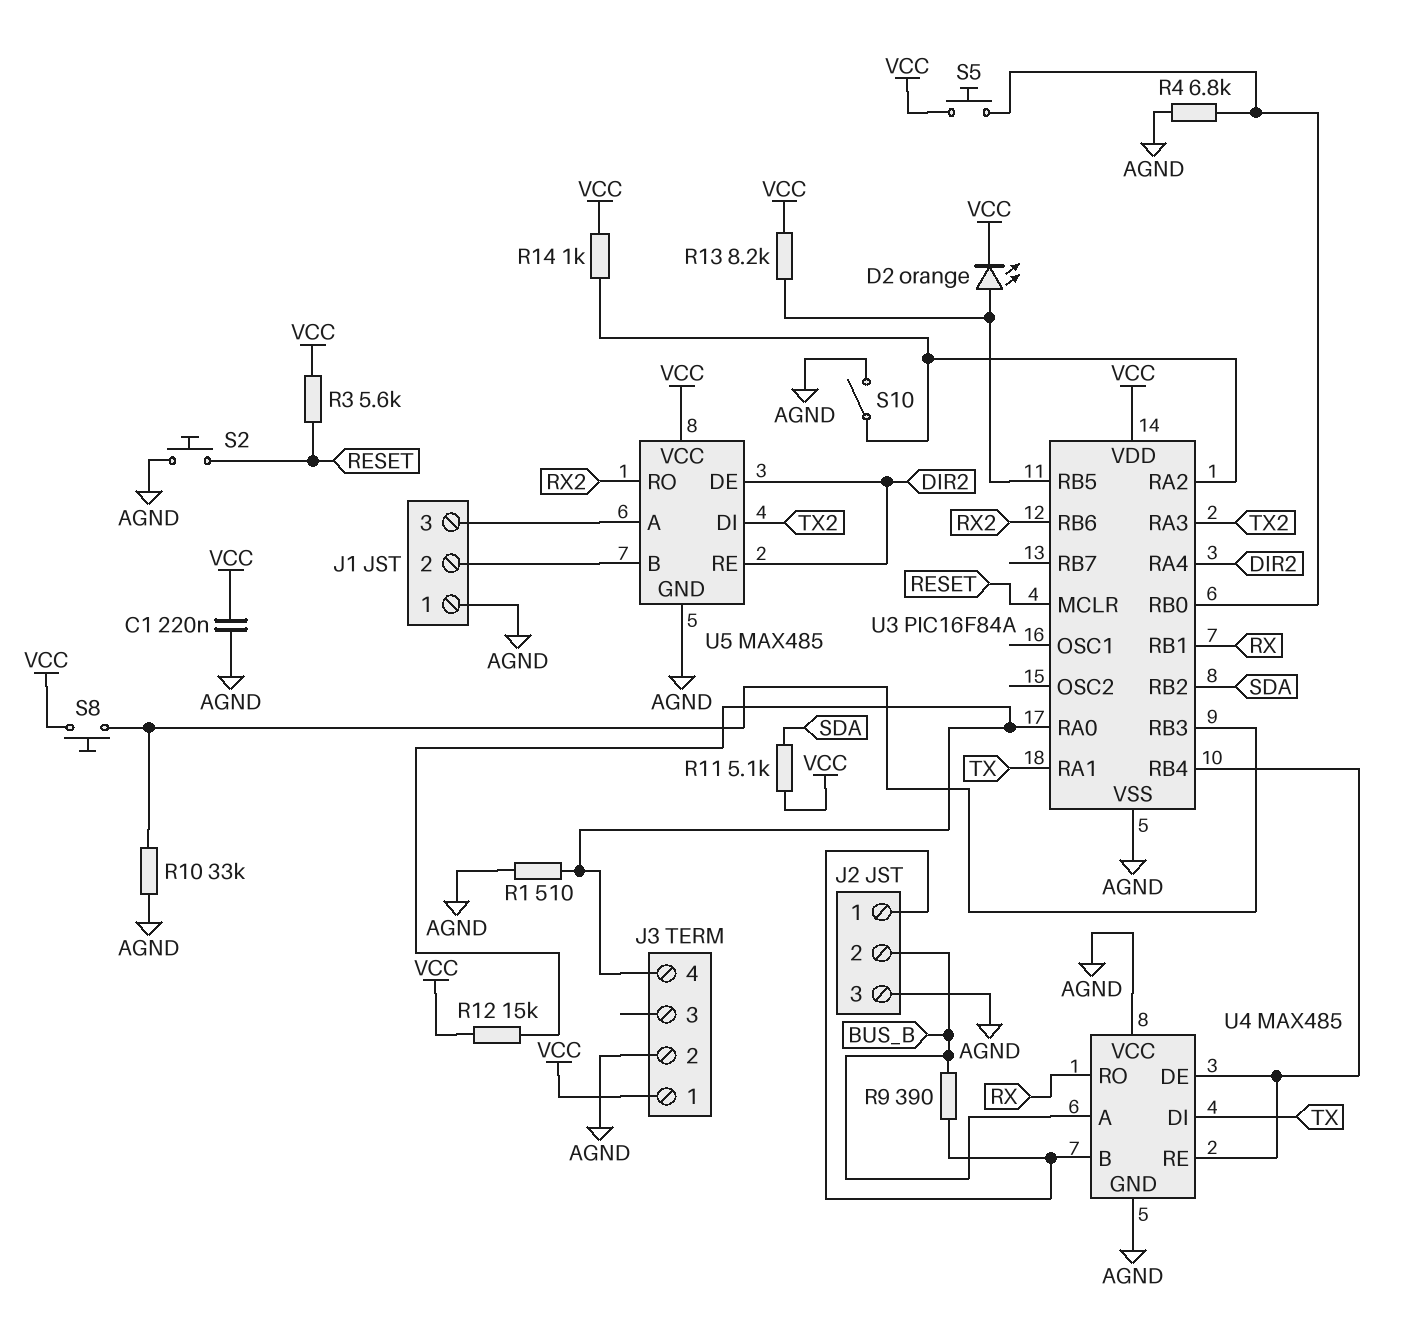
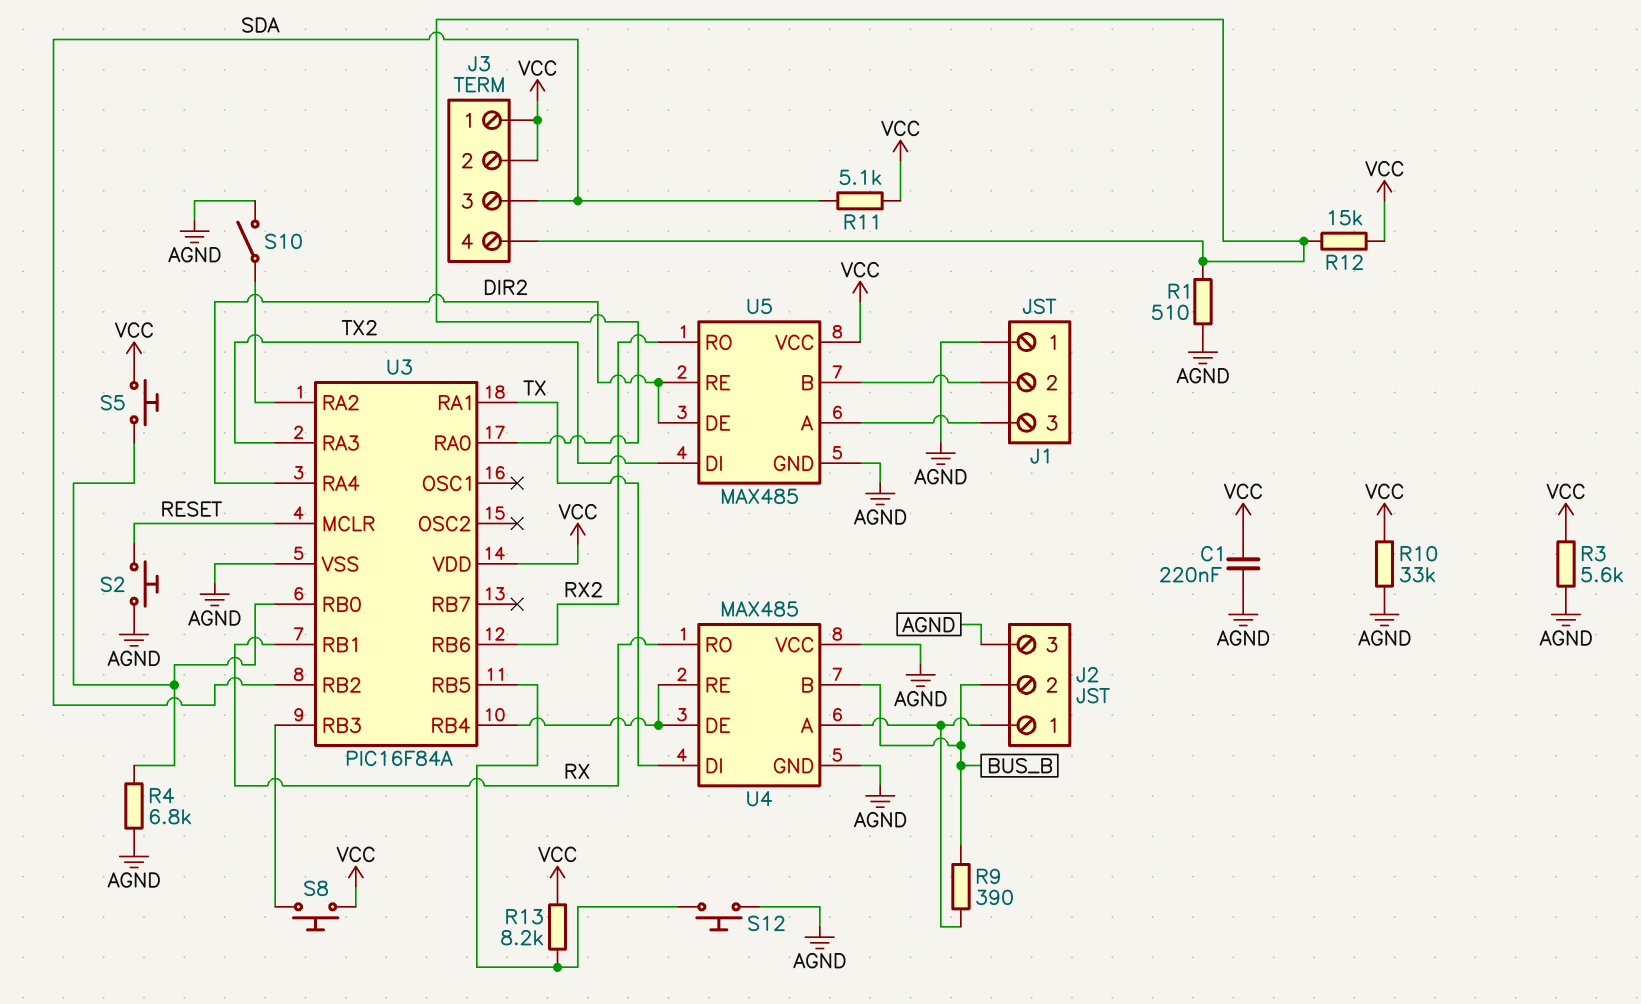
D2: LED orange (A U3/RB5, K VCC) -> none
J3 pin 2: AGND -> VCC
J3 pin 3: none -> SDA
R3: 5.6k (RESET, VCC) -> 5.6k (AGND, VCC)
R10: 33k (AGND, U3/RB3) -> 33k (AGND, VCC)
R14: 1k (U3/RA2, VCC) -> none
S12: none -> button (AGND, U3/RB5)
U4 pin A: BUS_B -> J2/1
U4 pin B: J2/1 -> BUS_B

